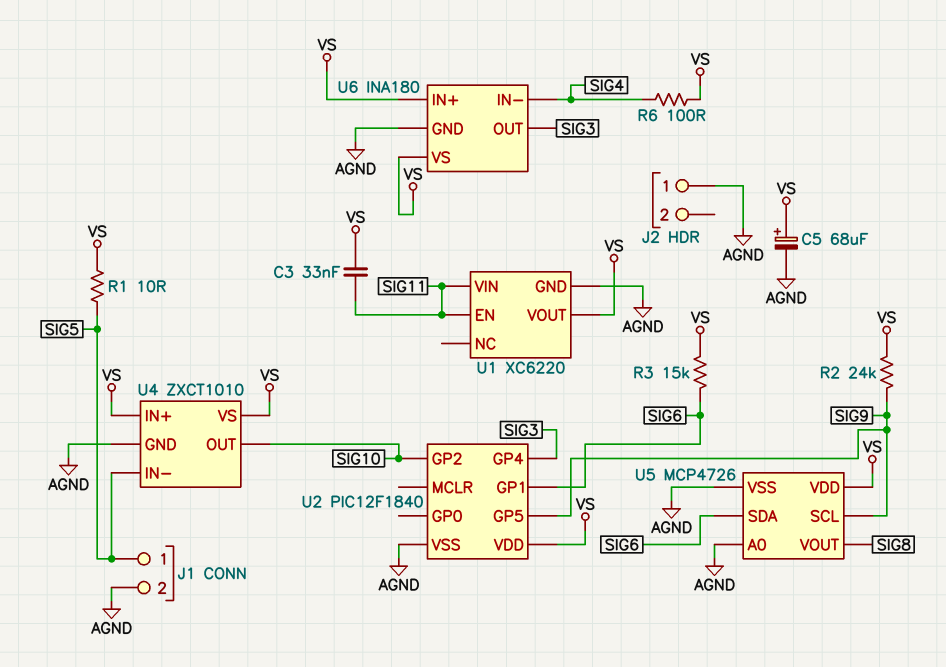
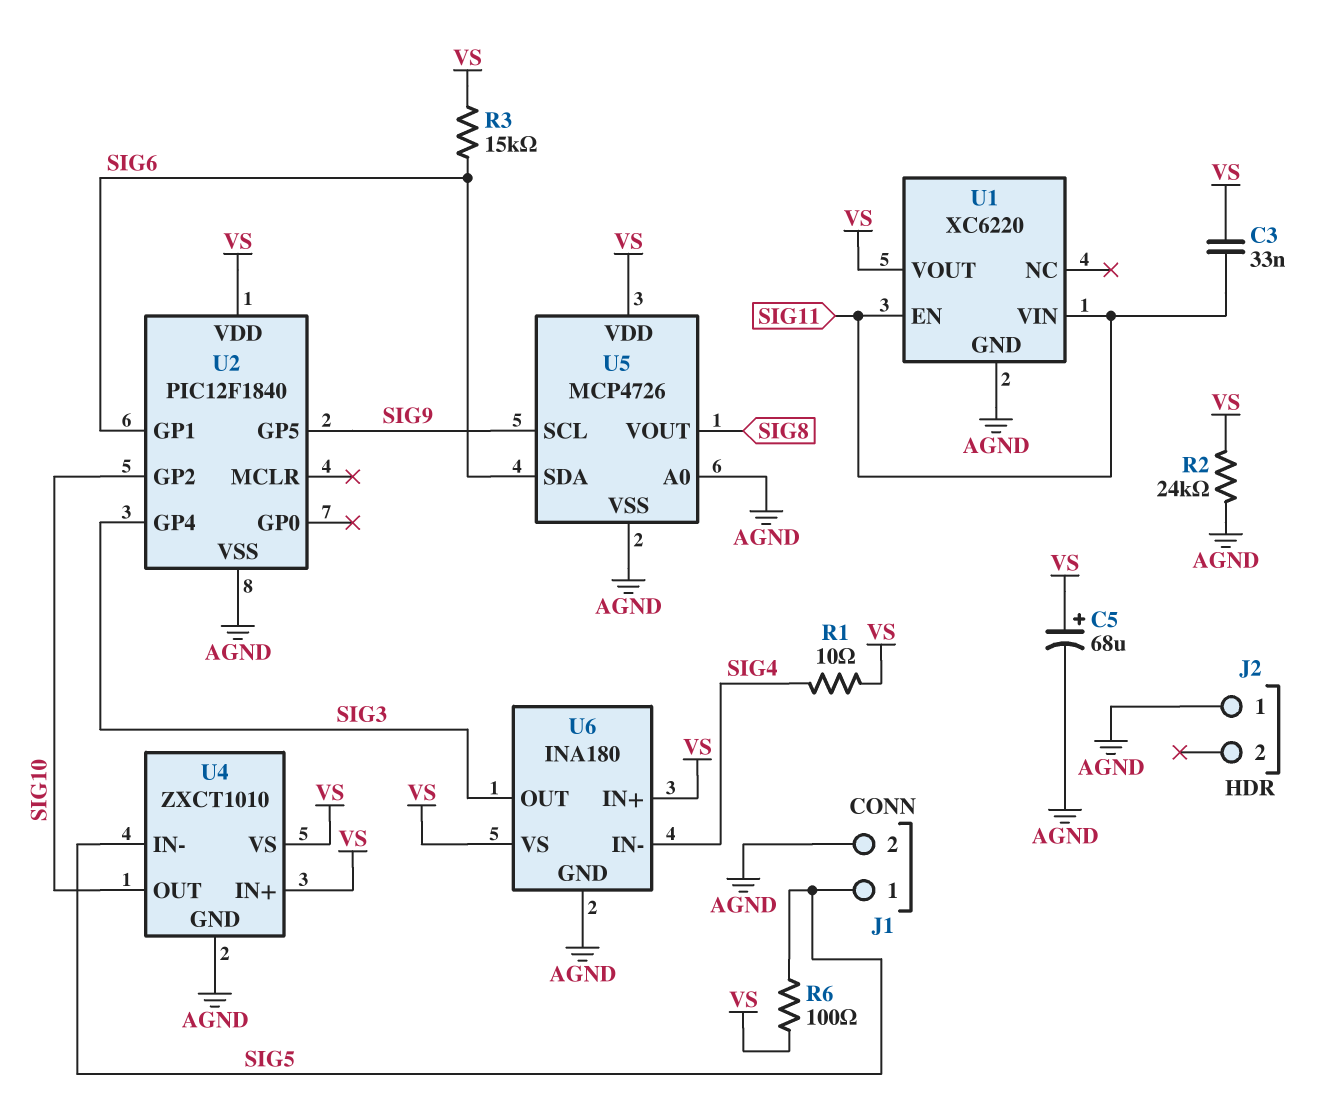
R1: 10 (SIG5, VS) -> 10 (SIG4, VS)
R2: 24k (SIG9, VS) -> 24k (AGND, VS)
R6: 100 (SIG4, VS) -> 100 (SIG5, VS)

